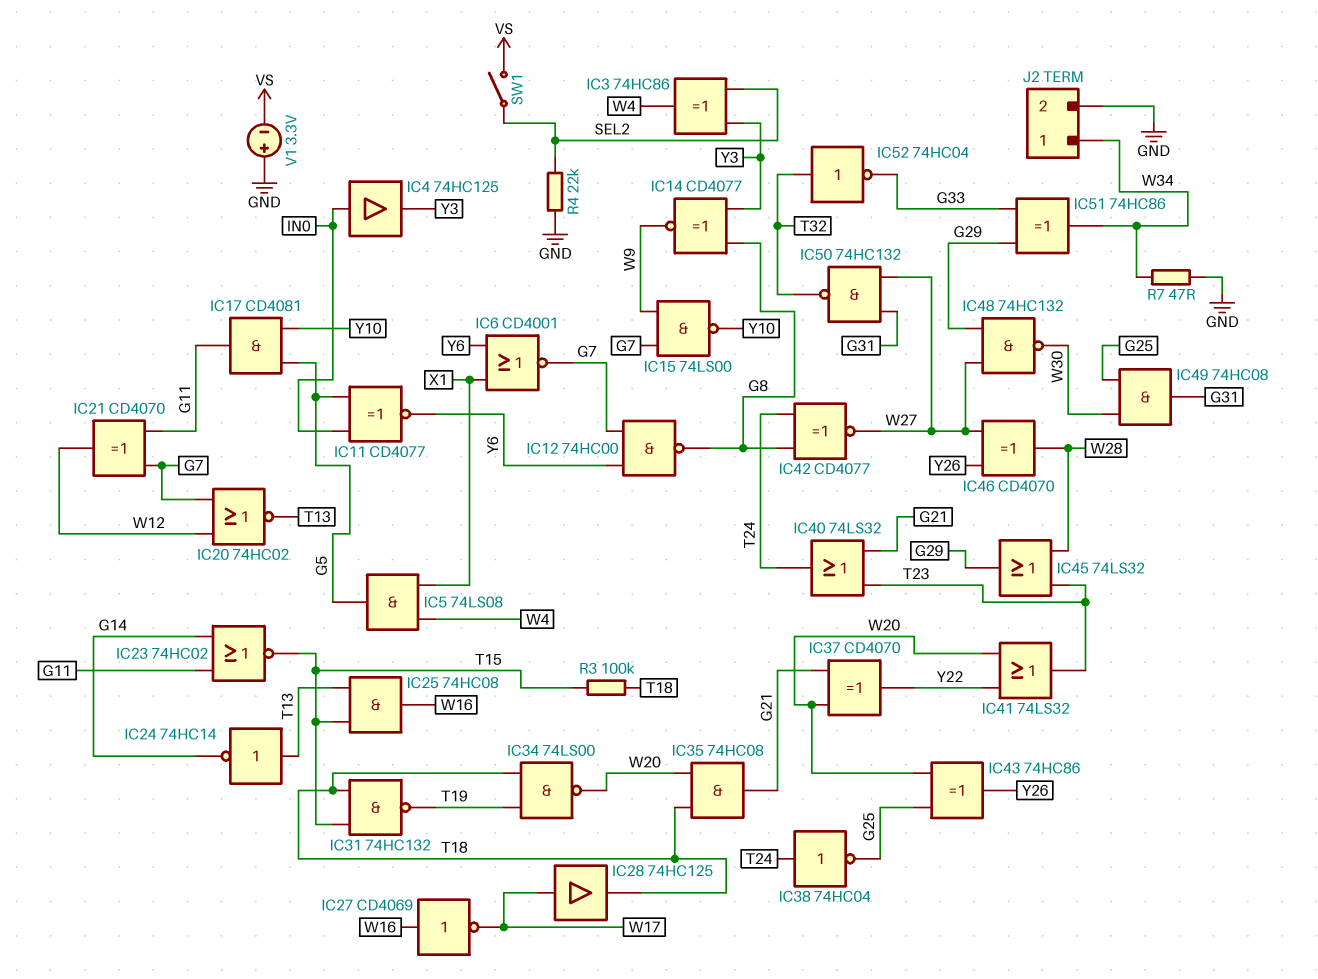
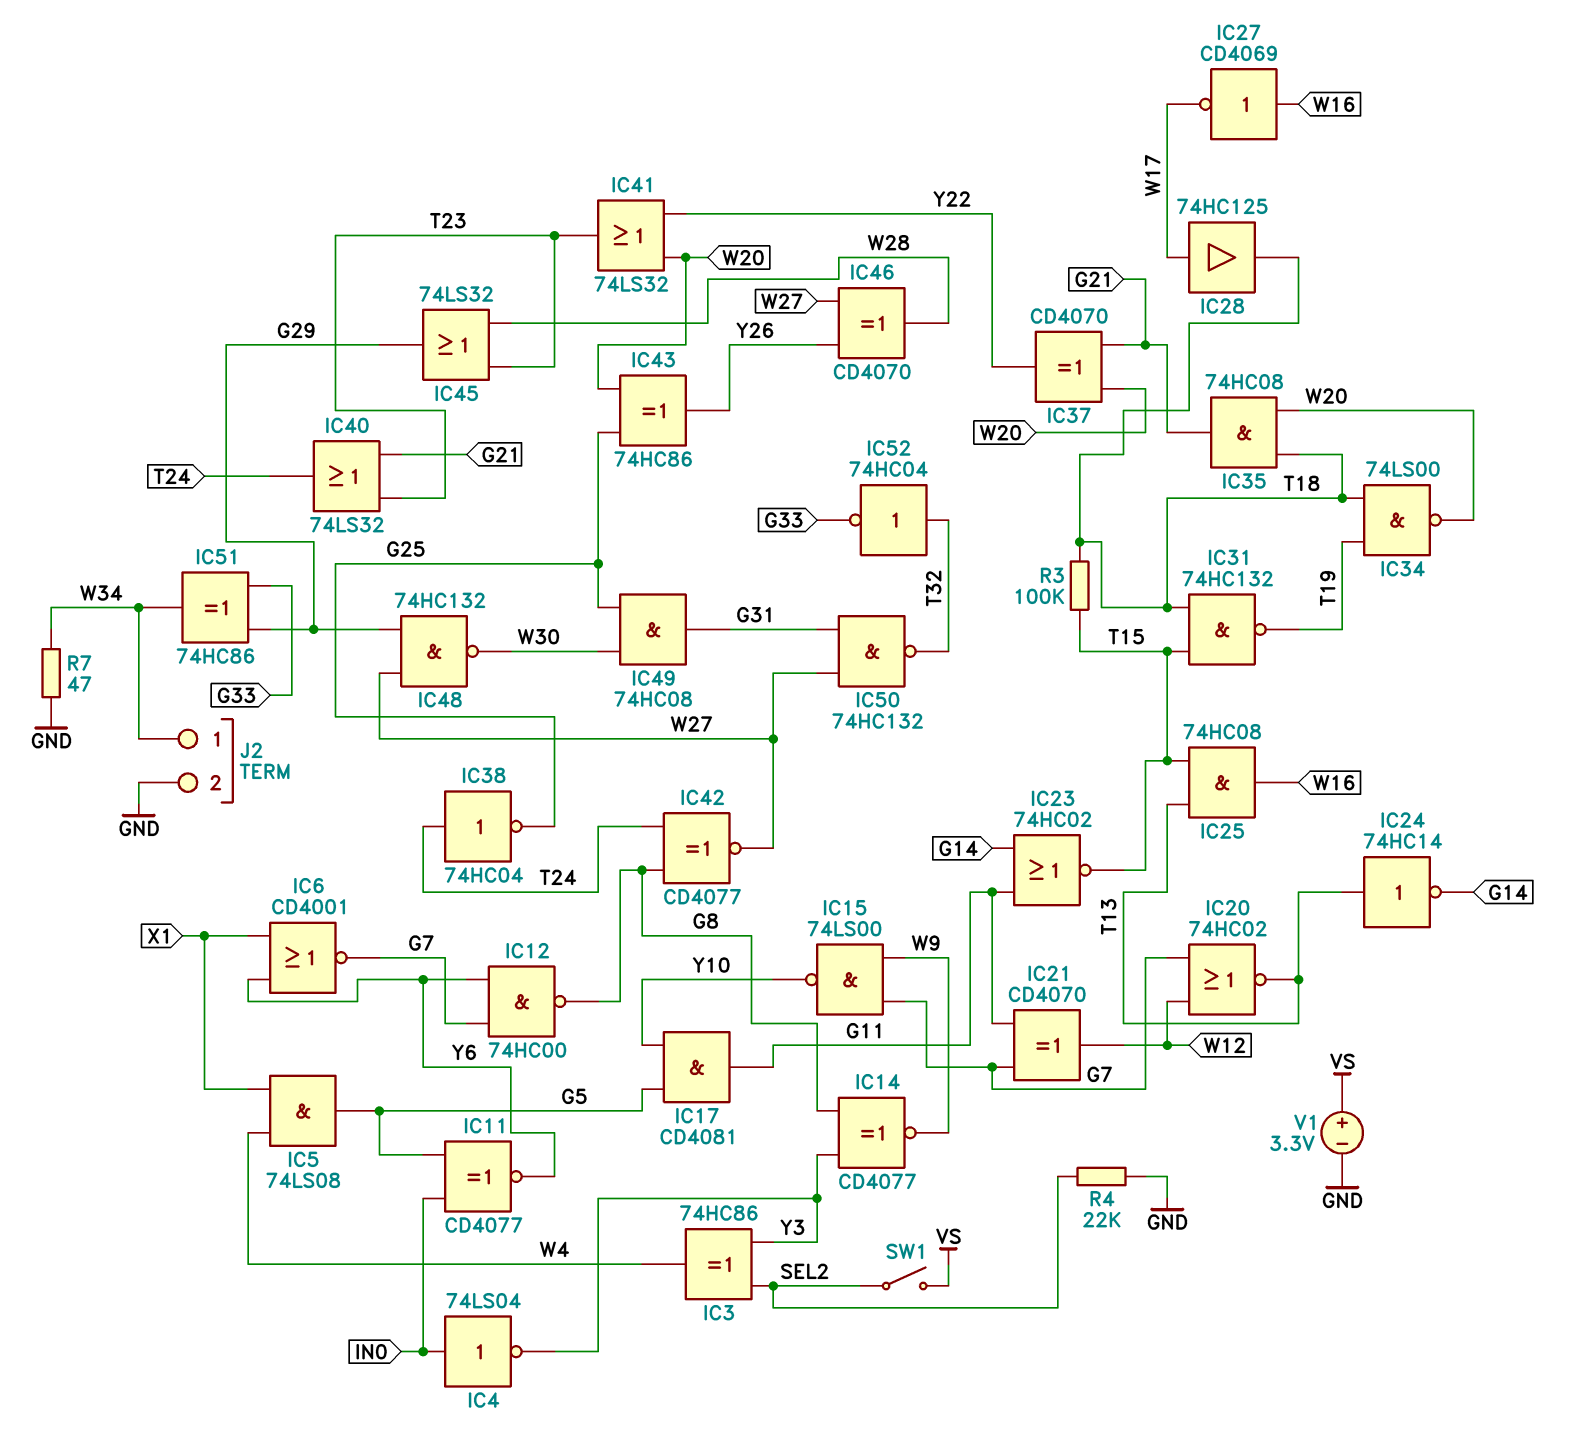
IC4: buffer 74HC125 (in IN0, out Y3) -> NOT 74LS04 (in IN0, out Y3)
V1: 3.3V (plus GND, minus VS) -> 3.3V (plus VS, minus GND)

